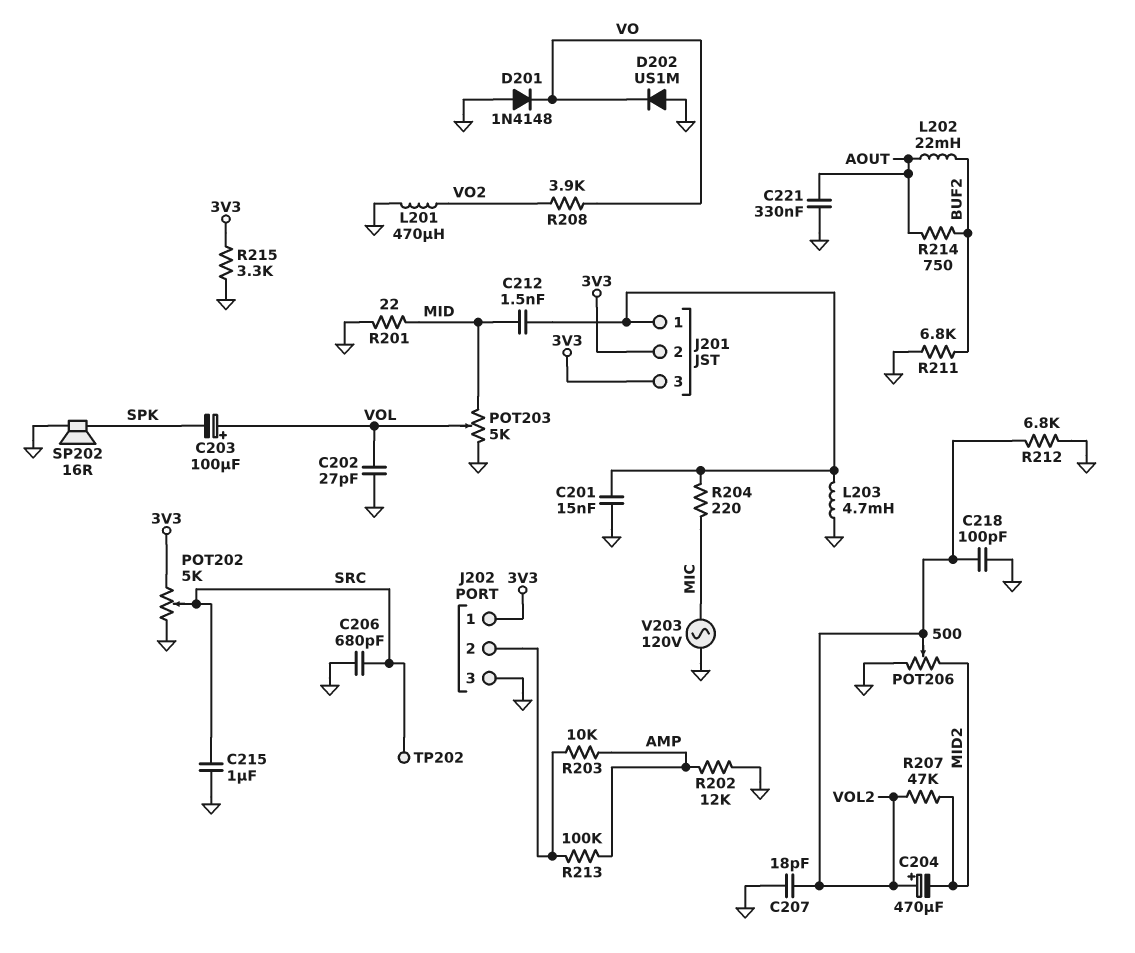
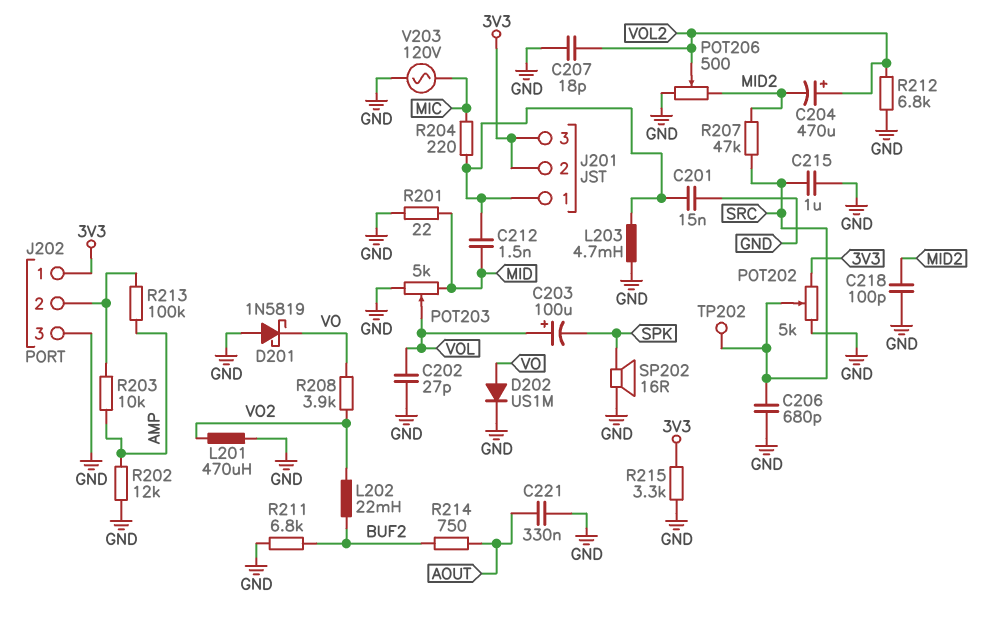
C218: 100pF (GND, VOL2) -> 100pF (GND, MID2)
D201: diode 1N4148 (A GND, K VO) -> schottky 1N5819 (A GND, K VO)
D202: diode US1M (A GND, K VO) -> diode US1M (A VO, K GND)
L202: 22mH (AOUT, BUF2) -> 22mH (BUF2, VO2)
R207: 47k (MID2, VOL2) -> 47k (MID2, SRC)

